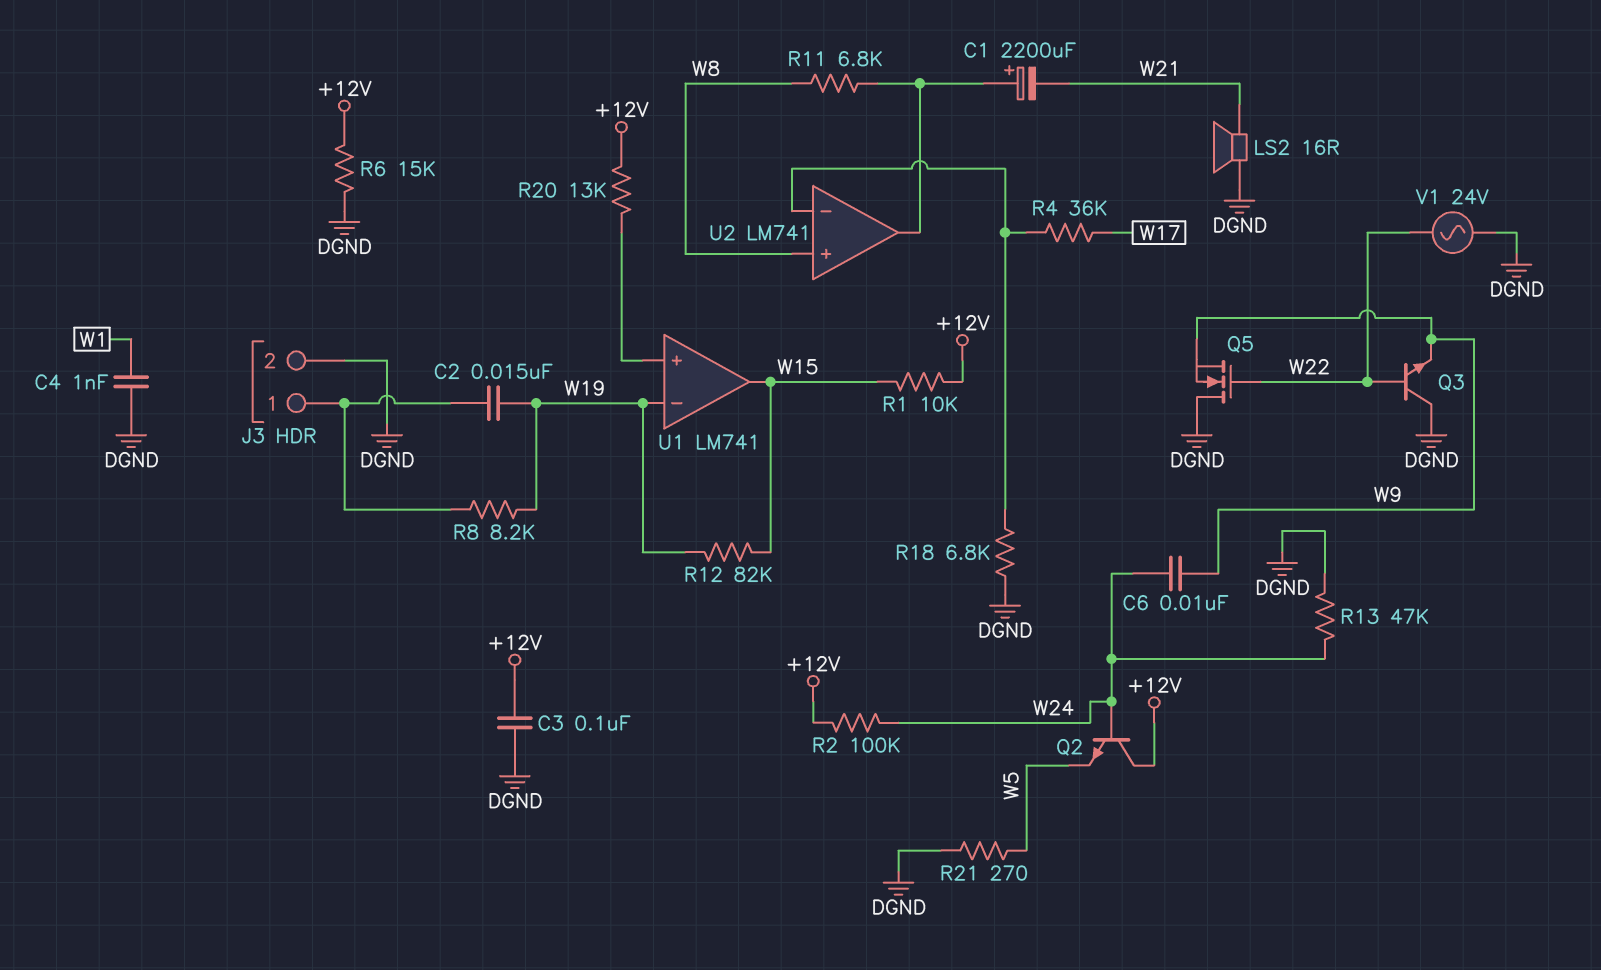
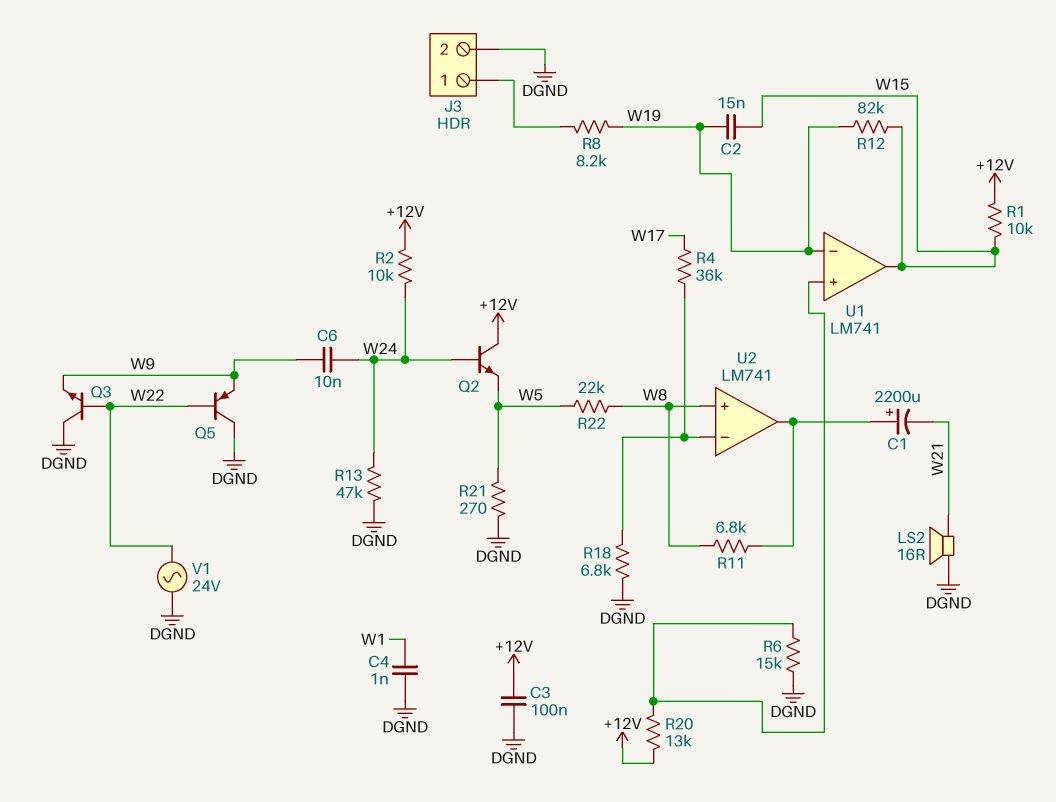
C2: 15nF (J3/1, W19) -> 15nF (W15, W19)
Q5: NMOS (G W22, D DGND, S W9) -> PNP (B W22, C DGND, E W9)
R2: 100k (+12V, W24) -> 10k (+12V, W24)
R6: 15k (+12V, DGND) -> 15k (DGND, U1/in+)
R22: none -> 22k (W5, W8)

